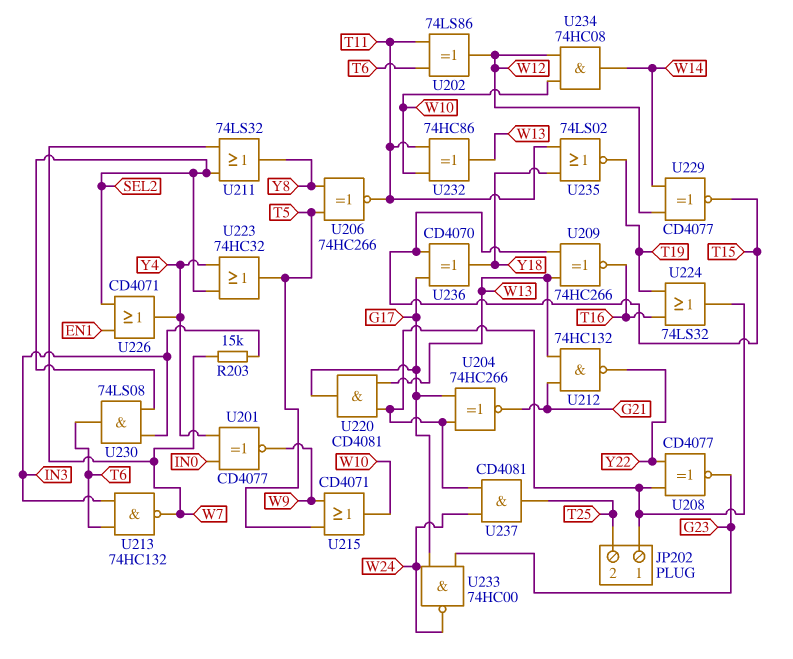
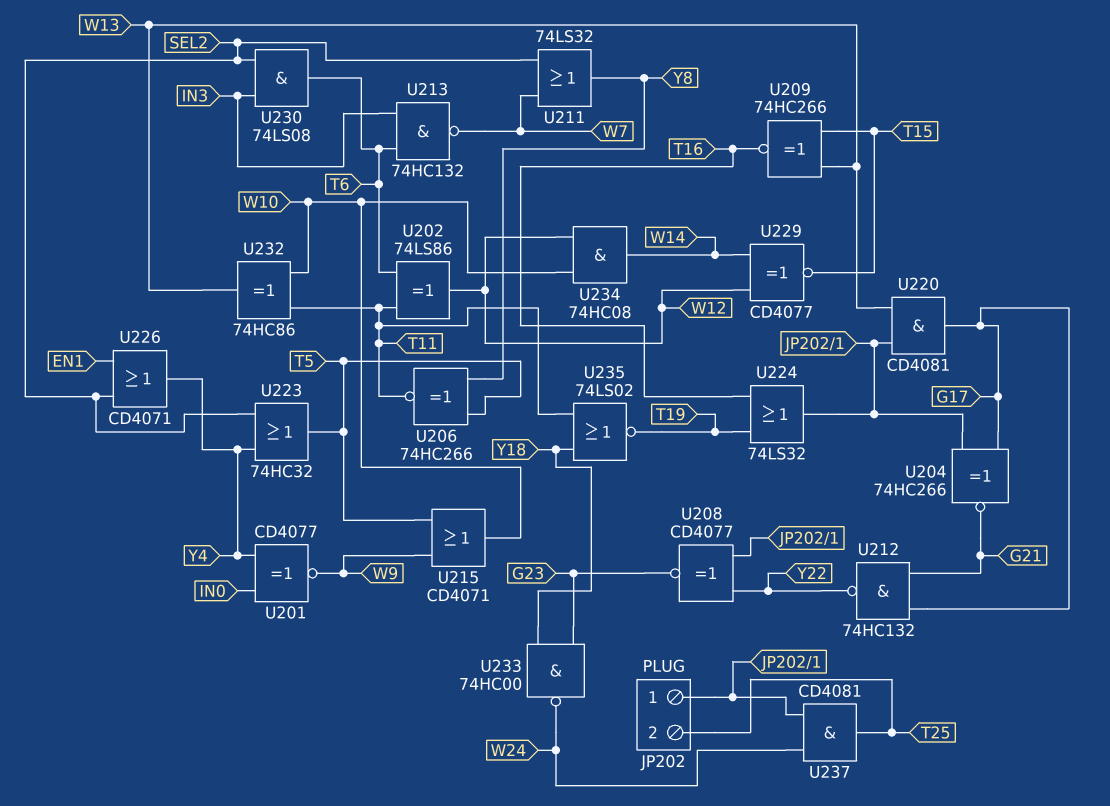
R203: 15k (IN3, W7) -> none
U212: NAND 74HC132 (in G21, in W13, out Y22) -> NAND 74HC132 (in G17, in G21, out Y22)
U233: NAND 74HC00 (in G17, in G23, out W24) -> NAND 74HC00 (in G23, in Y18, out W24)
U236: XOR CD4070 (in G17, in T15, out Y18) -> none

